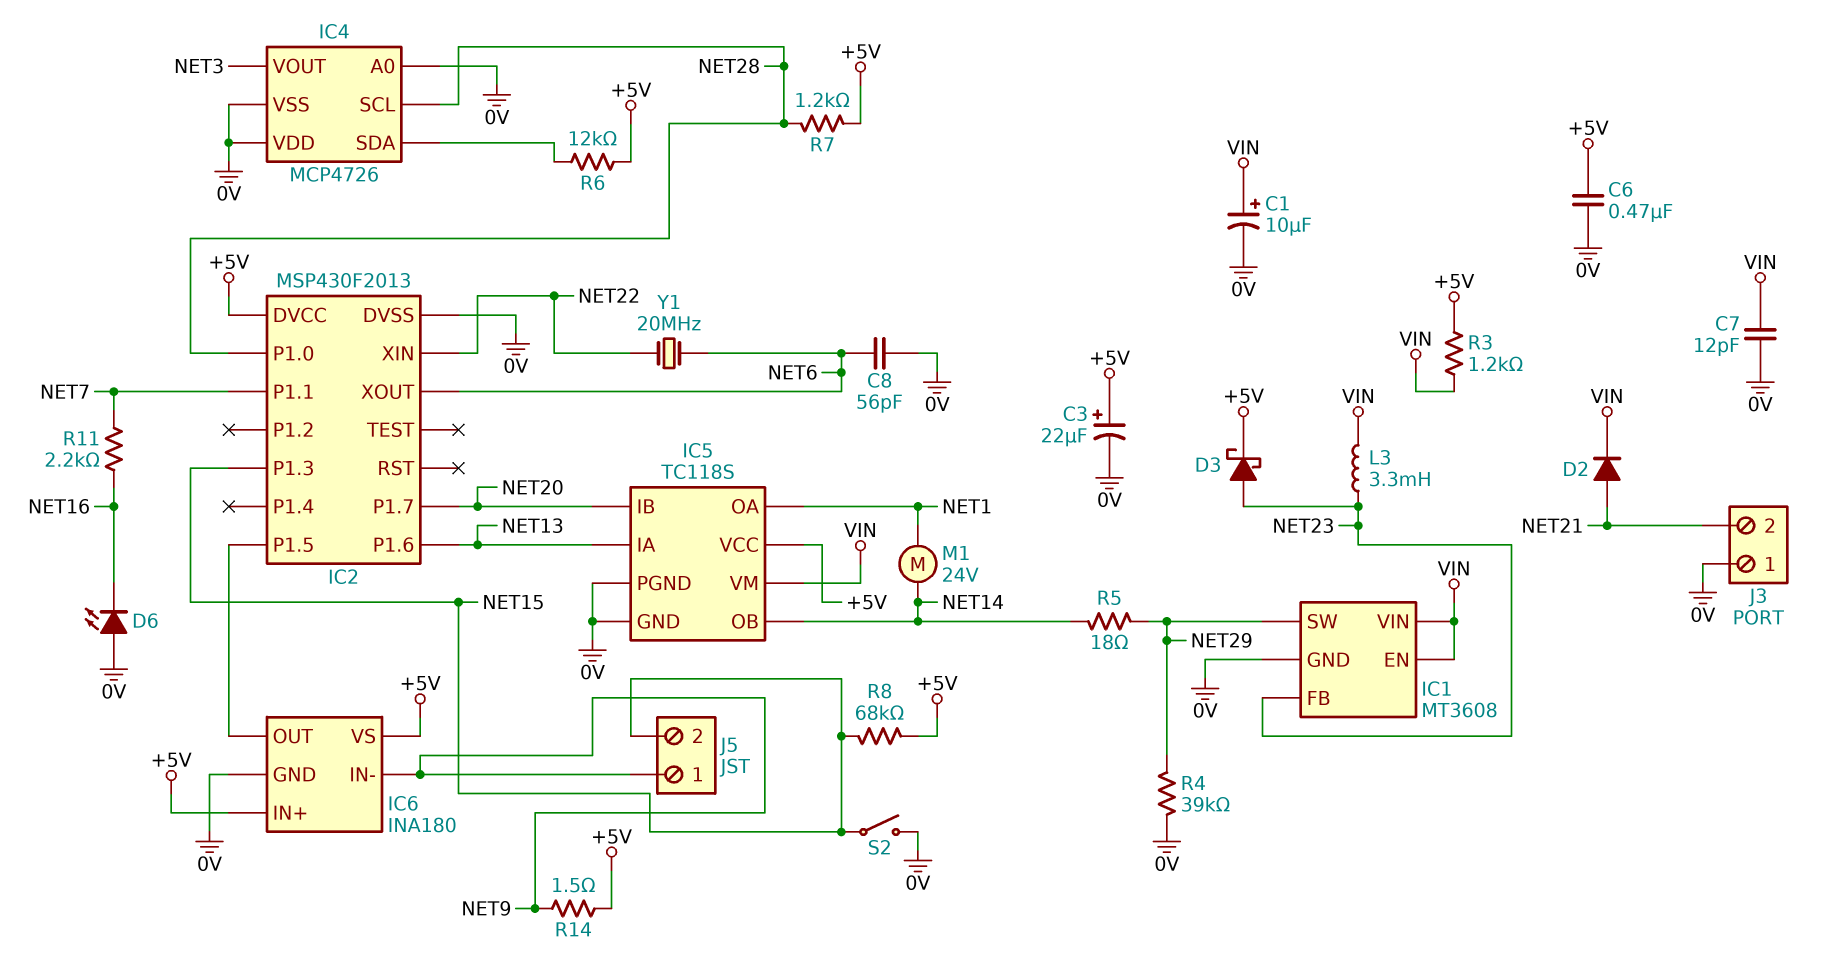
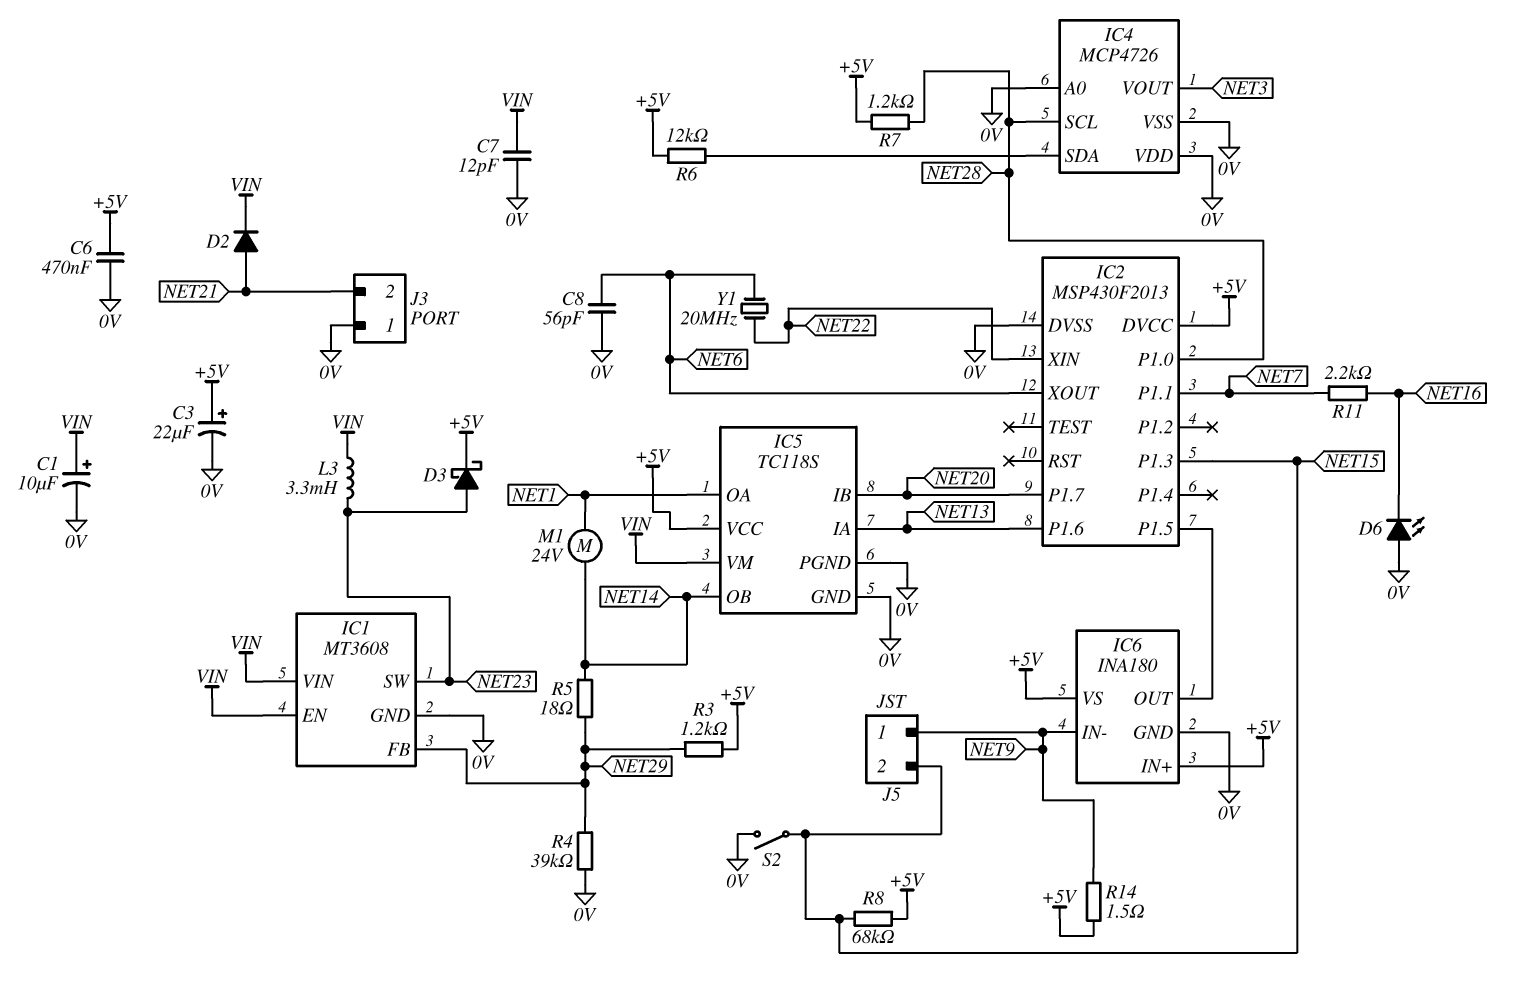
IC1 pin FB: NET23 -> NET29
IC1 pin SW: NET29 -> NET23
R3: 1.2k (+5V, VIN) -> 1.2k (+5V, NET29)

